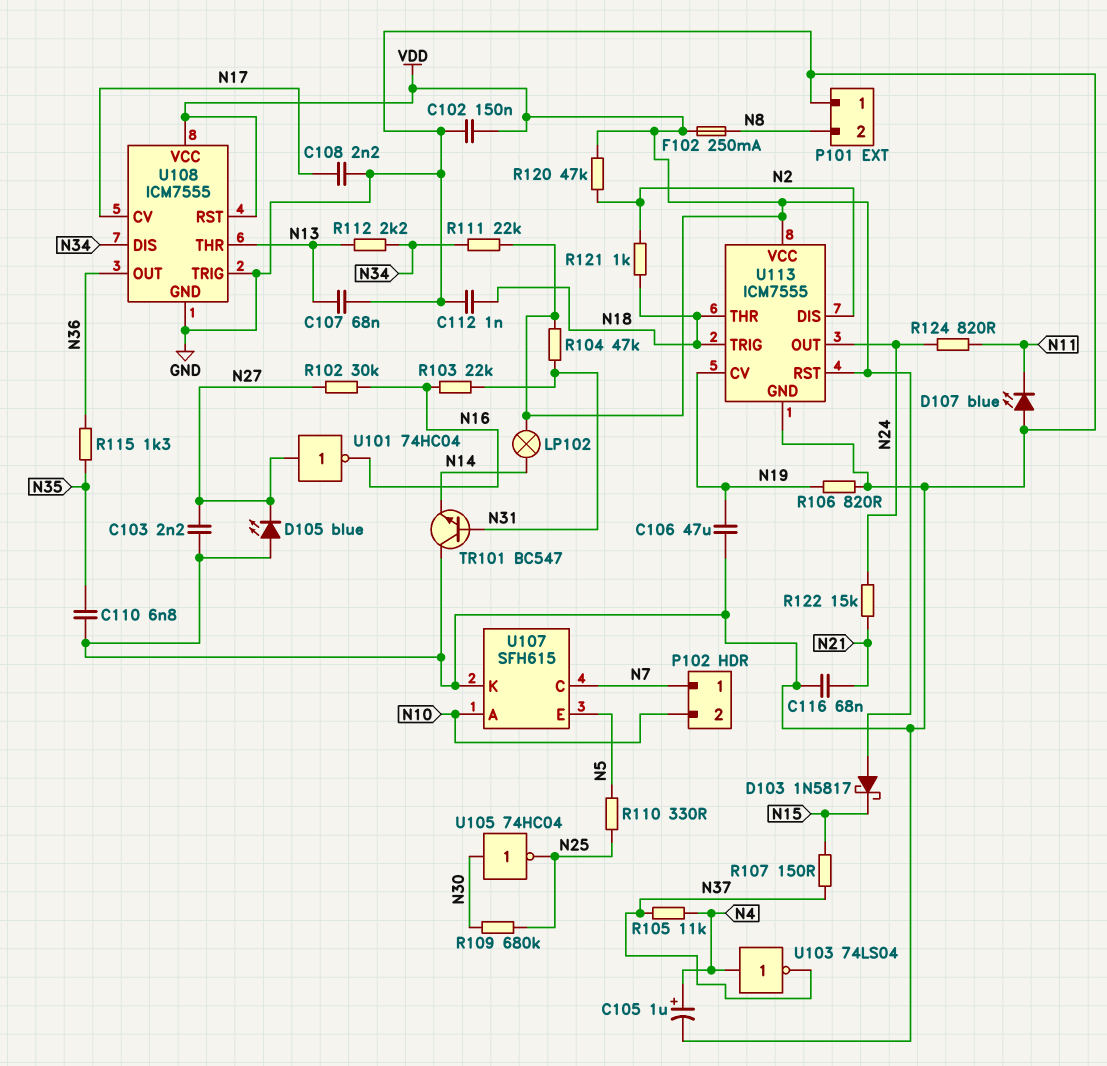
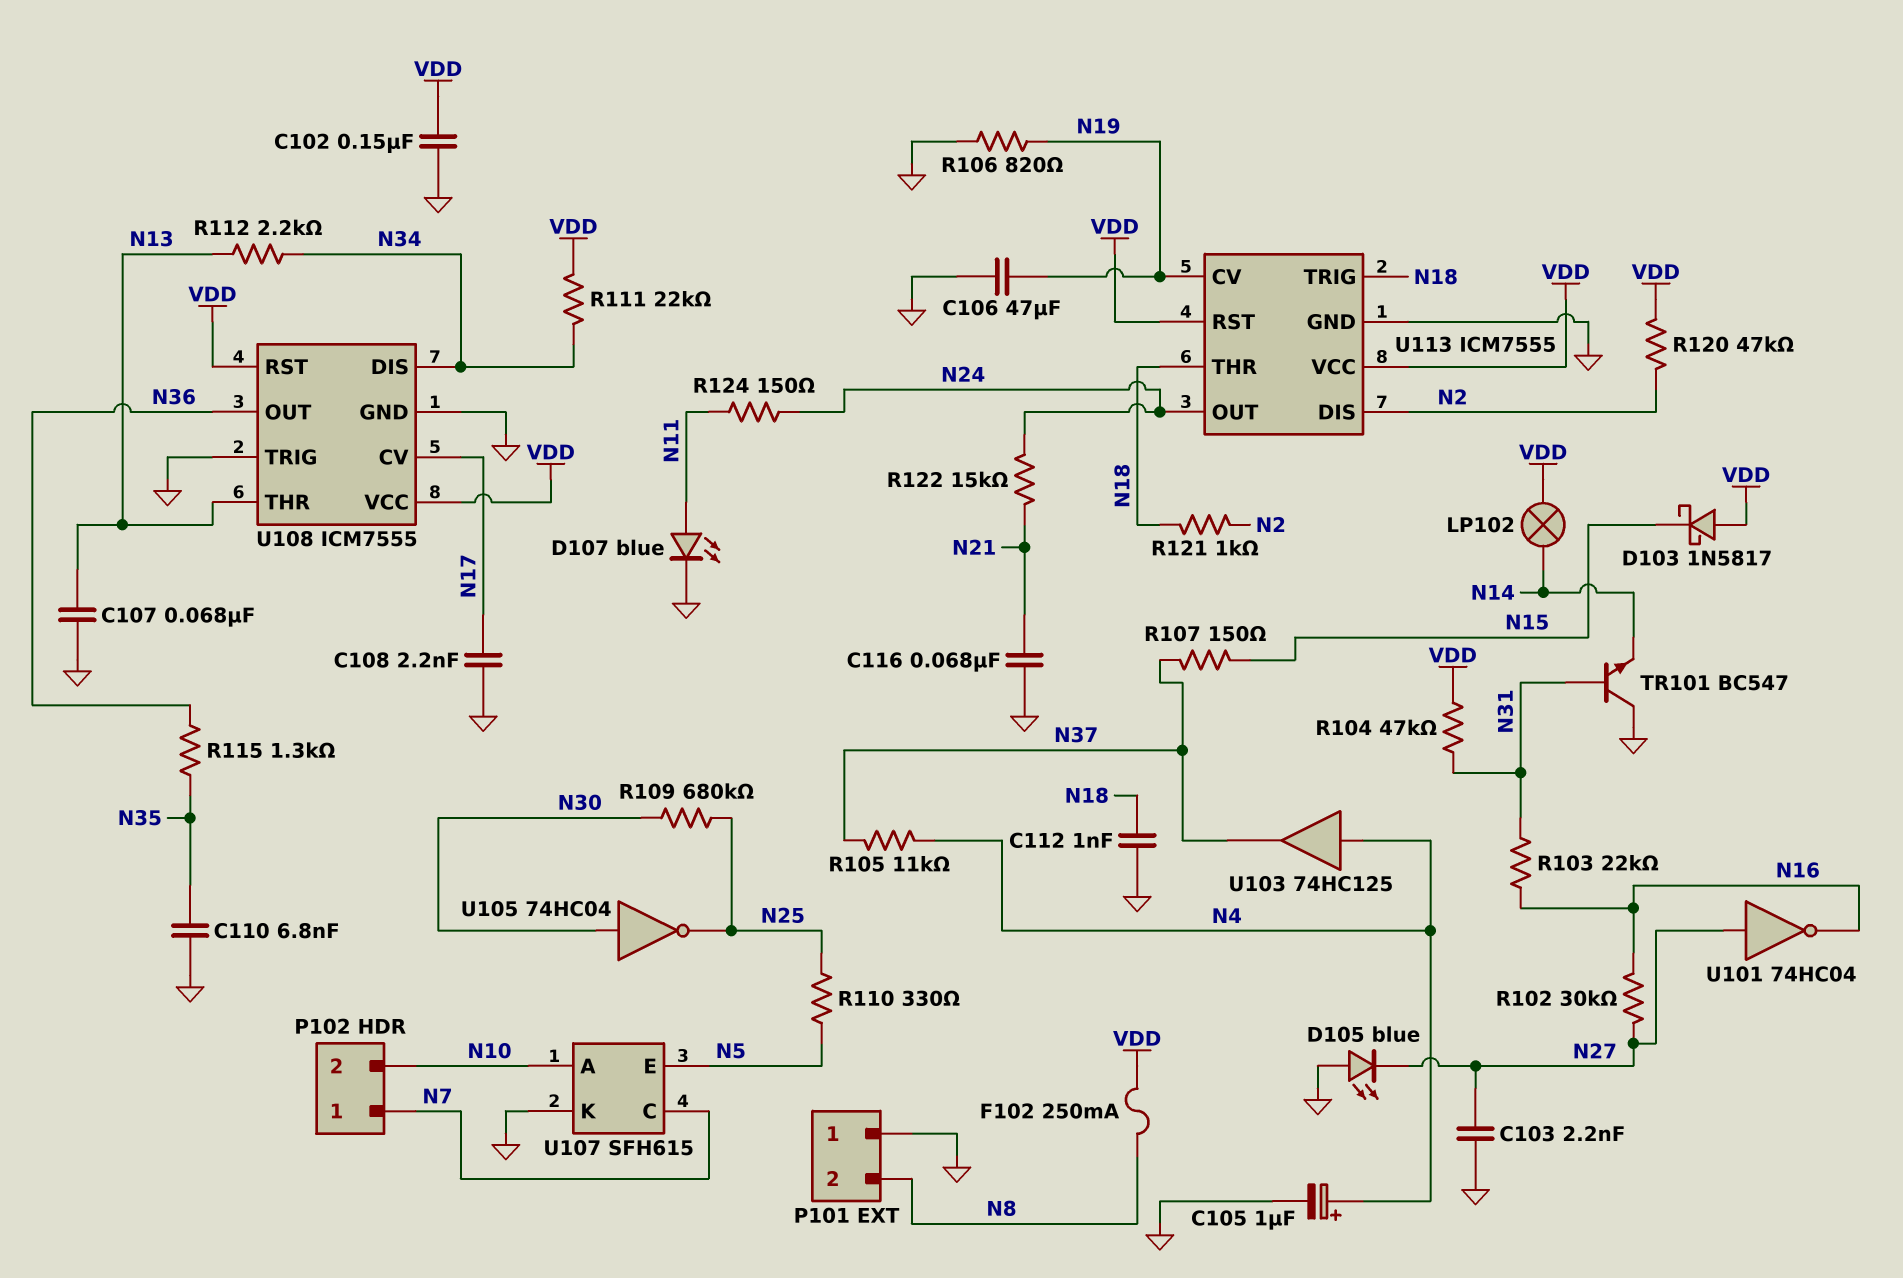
D107: LED blue (A GND, K N11) -> LED blue (A N11, K GND)
R124: 820 (N11, N24) -> 150 (N11, N24)
U103: NOT 74LS04 (in N4, out N37) -> buffer 74HC125 (in N4, out N37)

